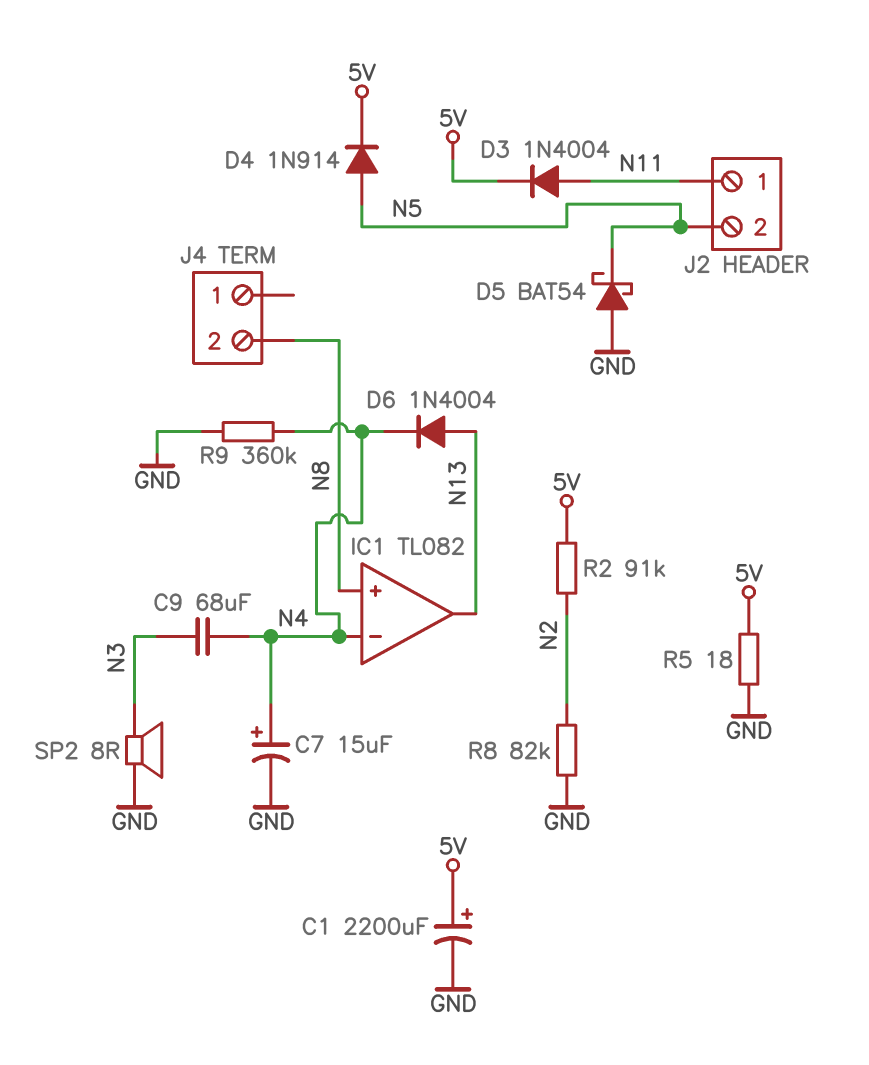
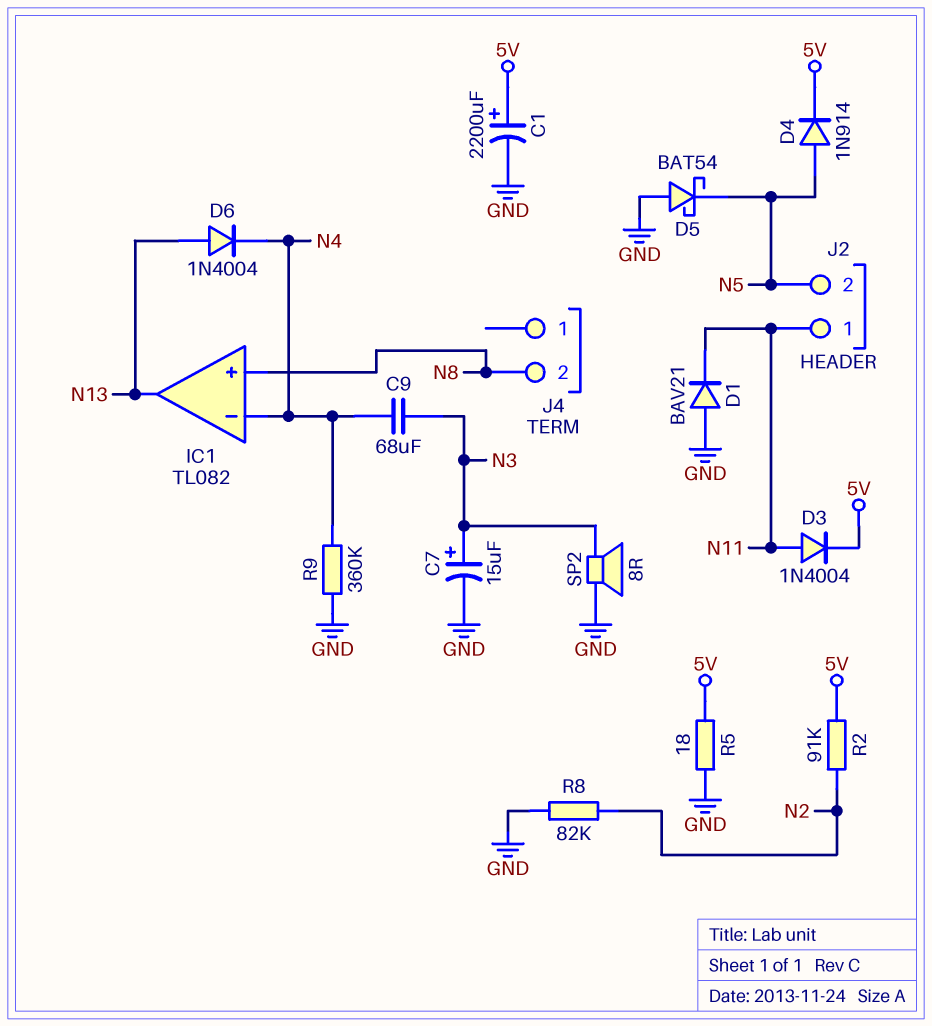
C7: 15uF (plus N4, minus GND) -> 15uF (plus N3, minus GND)
D1: none -> diode BAV21 (A GND, K N11)

